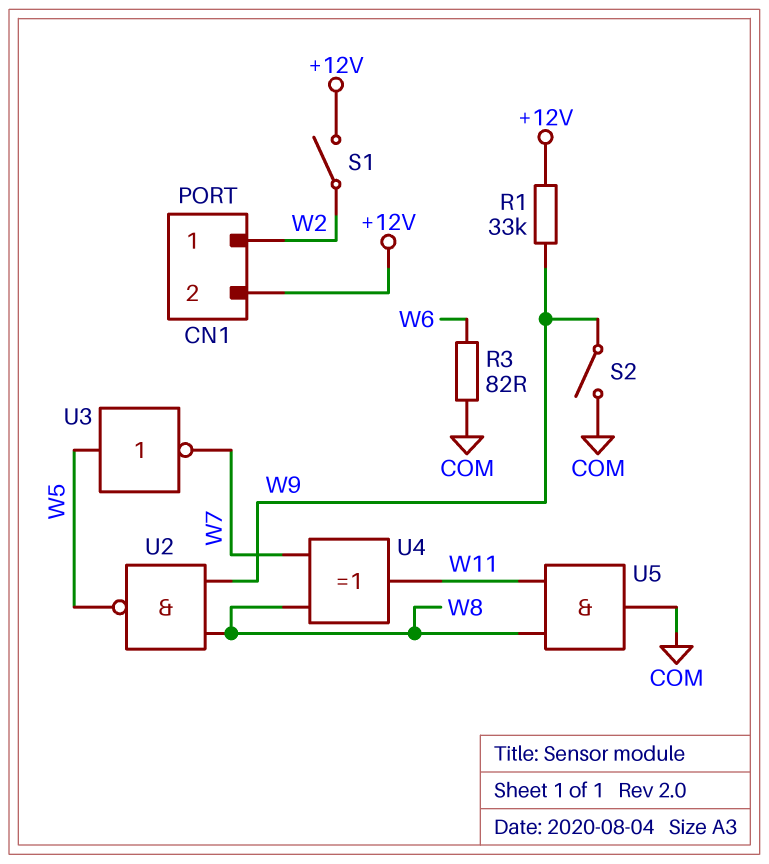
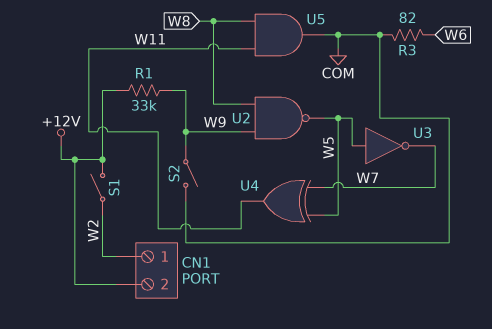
U4: XOR (in W7, in W8, out W11) -> XOR (in W5, in W7, out W11)

